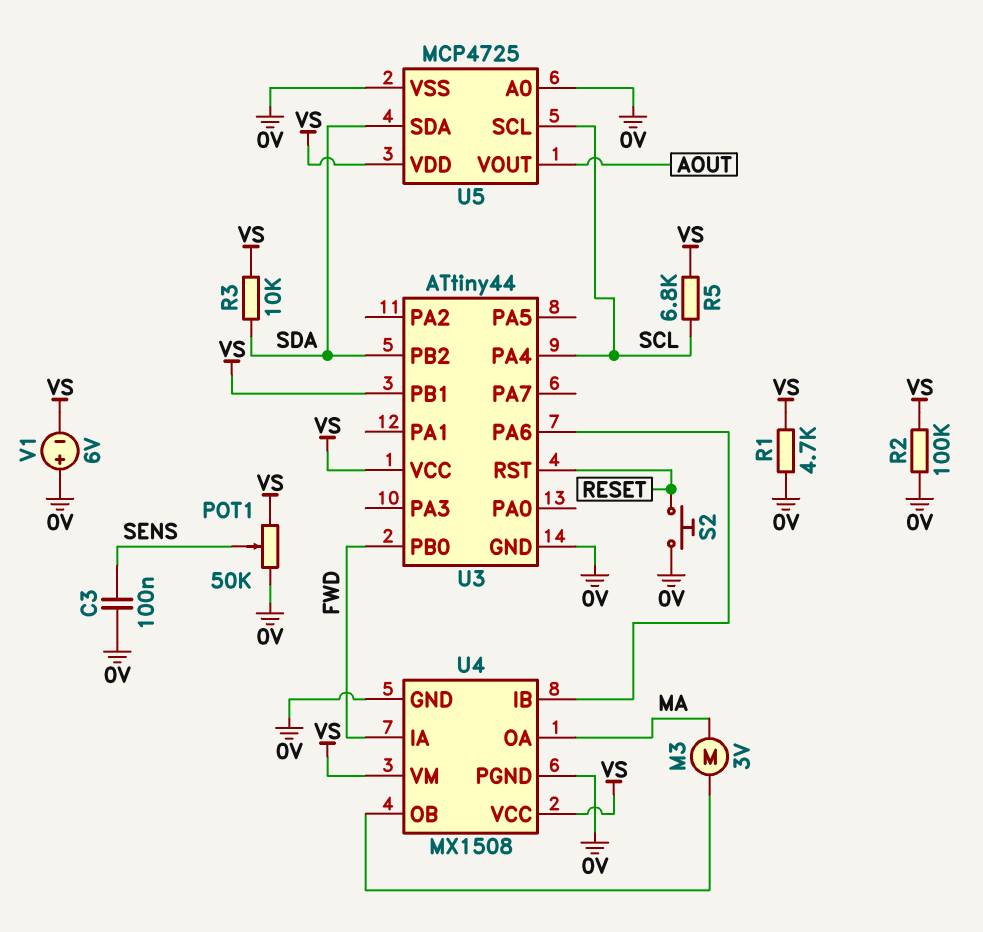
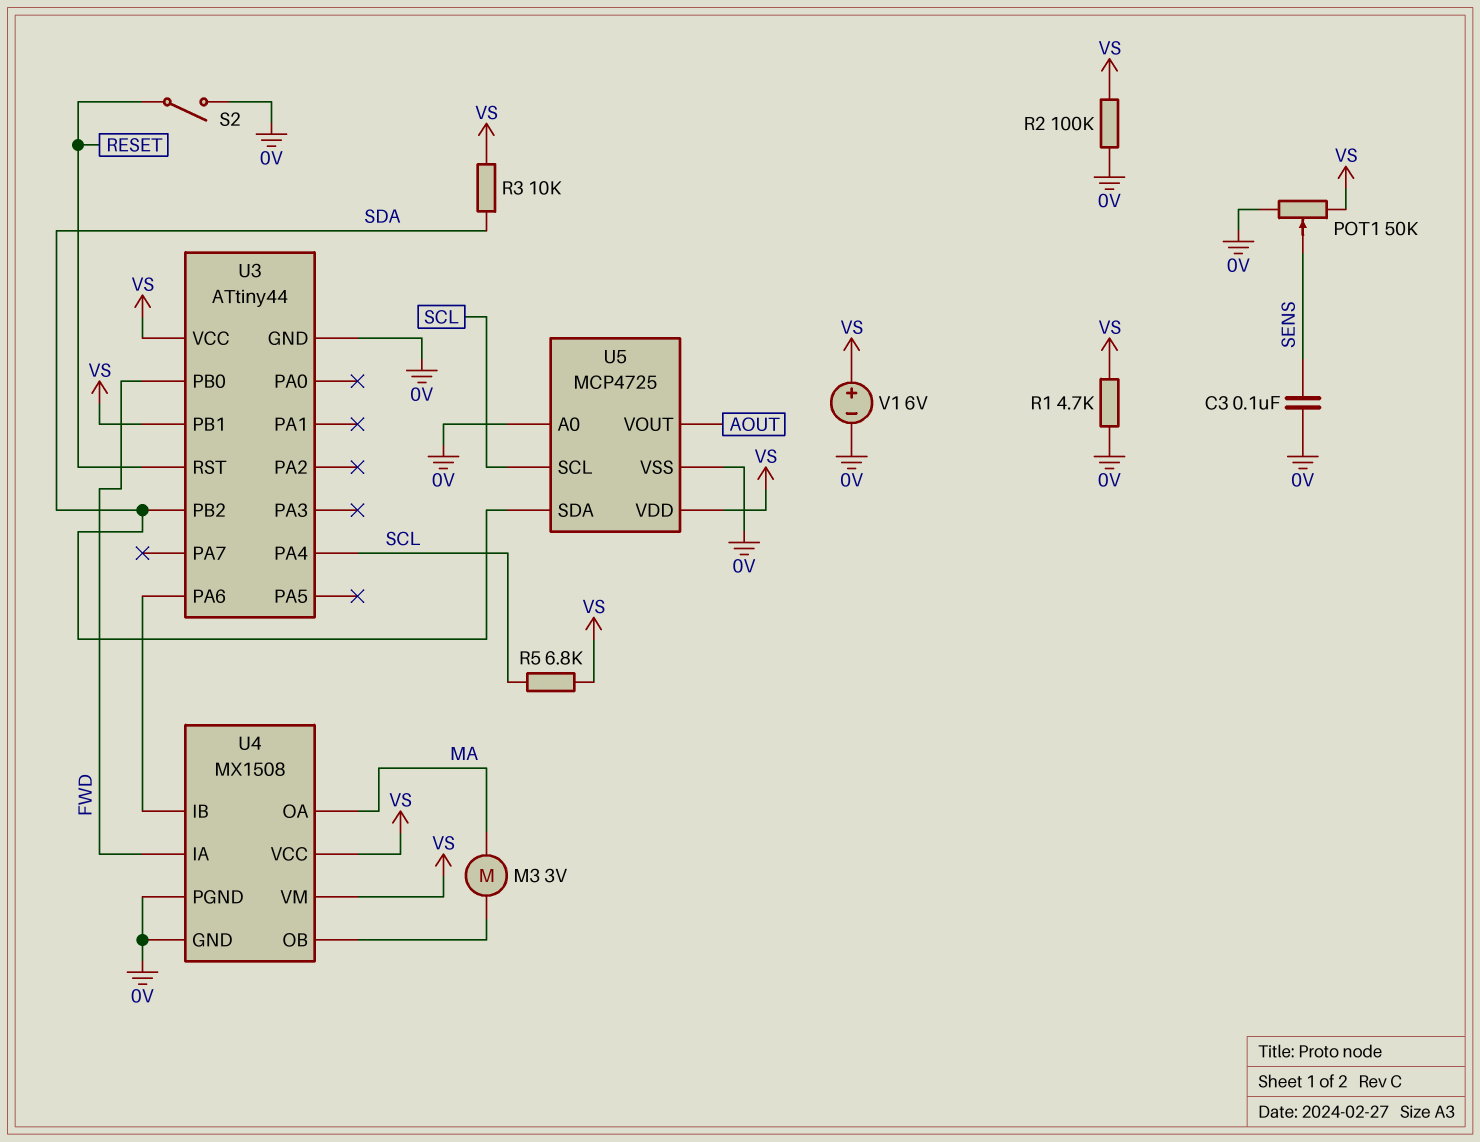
S2: button (0V, RESET) -> switch (0V, RESET)
V1: 6V (plus 0V, minus VS) -> 6V (plus VS, minus 0V)

